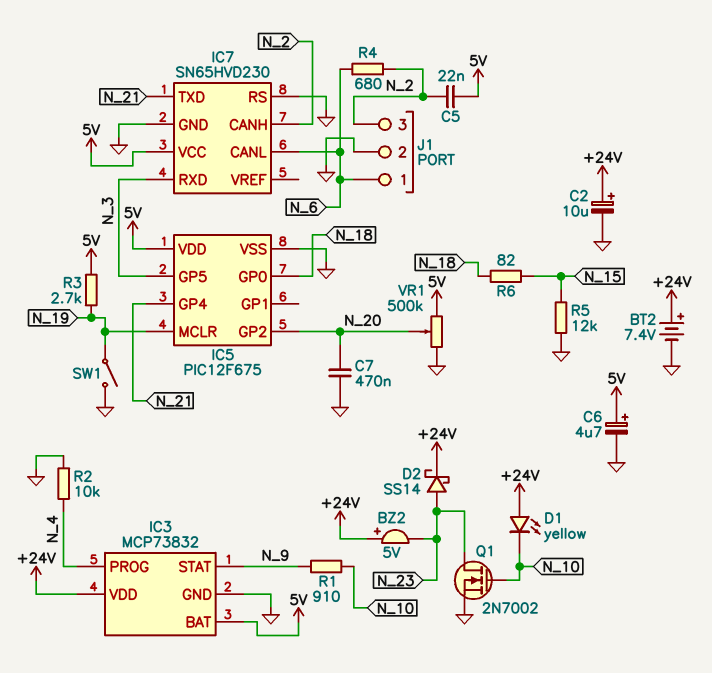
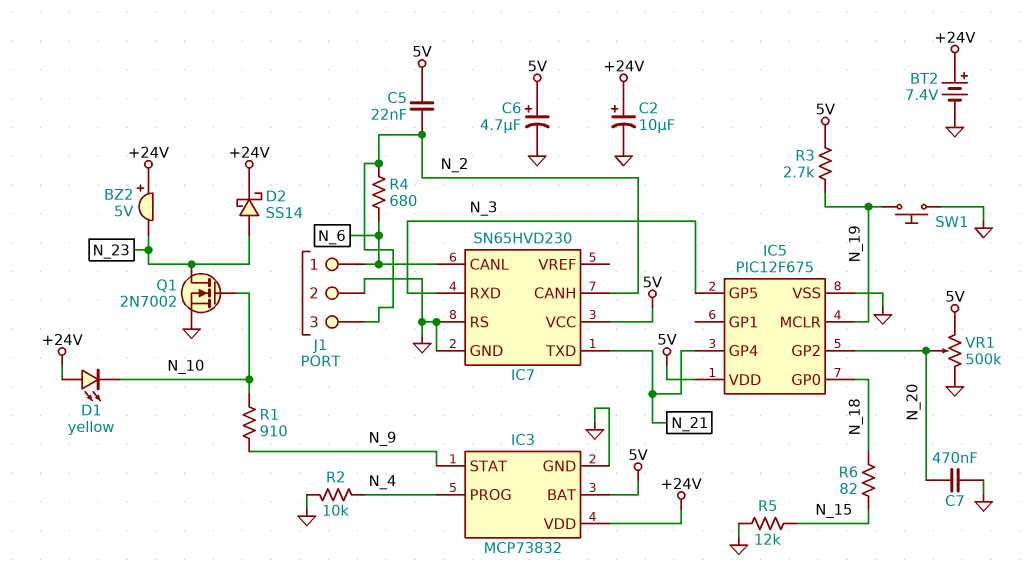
SW1: switch (GND, N_19) -> button (GND, N_19)

